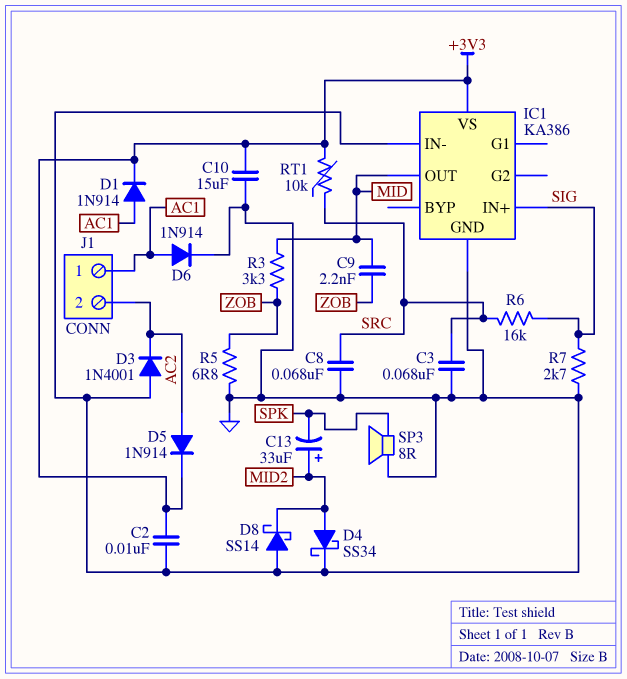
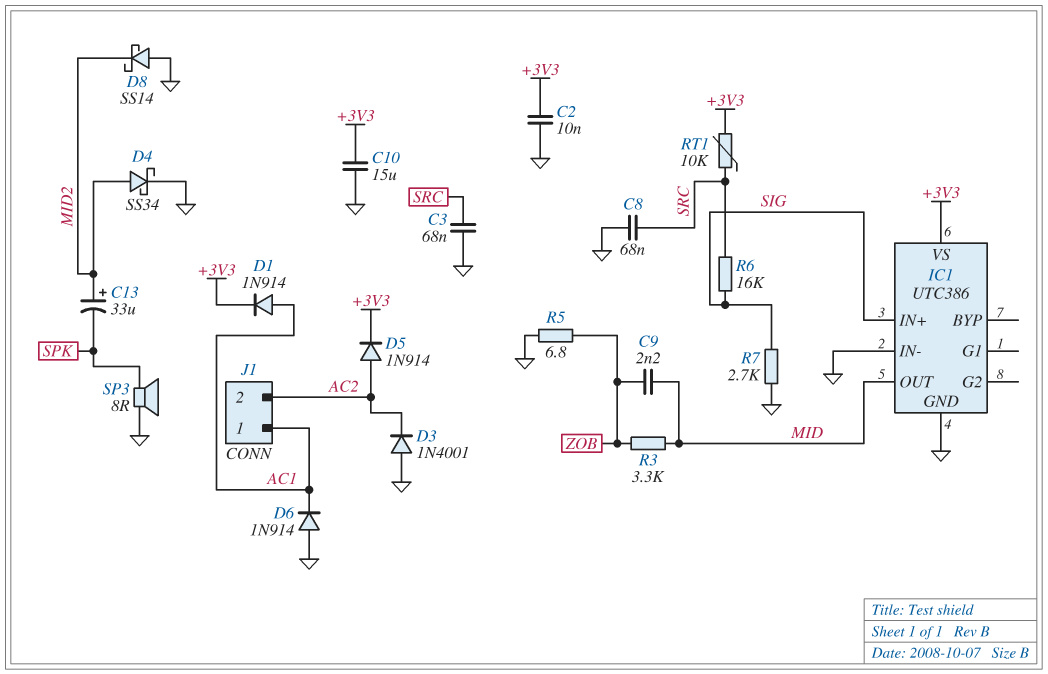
D6: diode 1N914 (A AC1, K GND) -> diode 1N914 (A GND, K AC1)
IC1: KA386 -> UTC386

